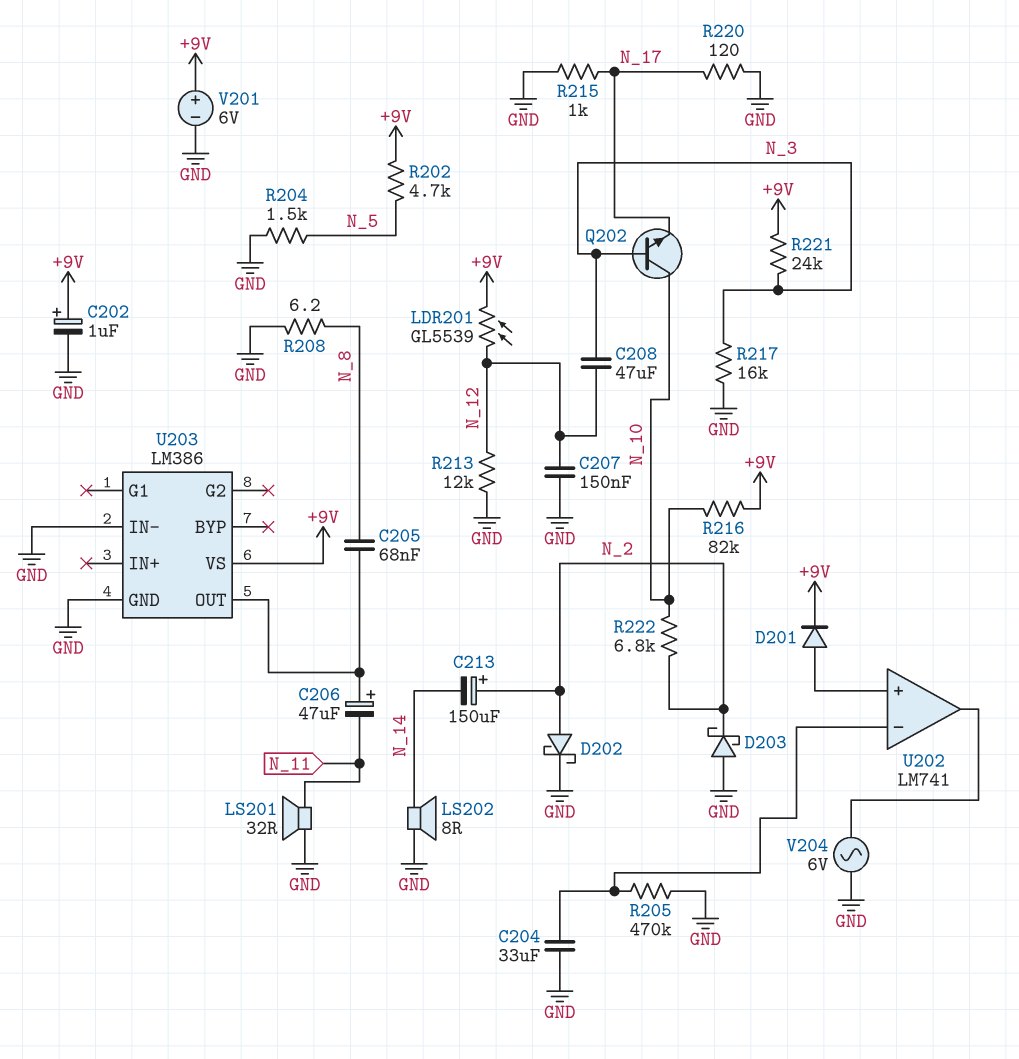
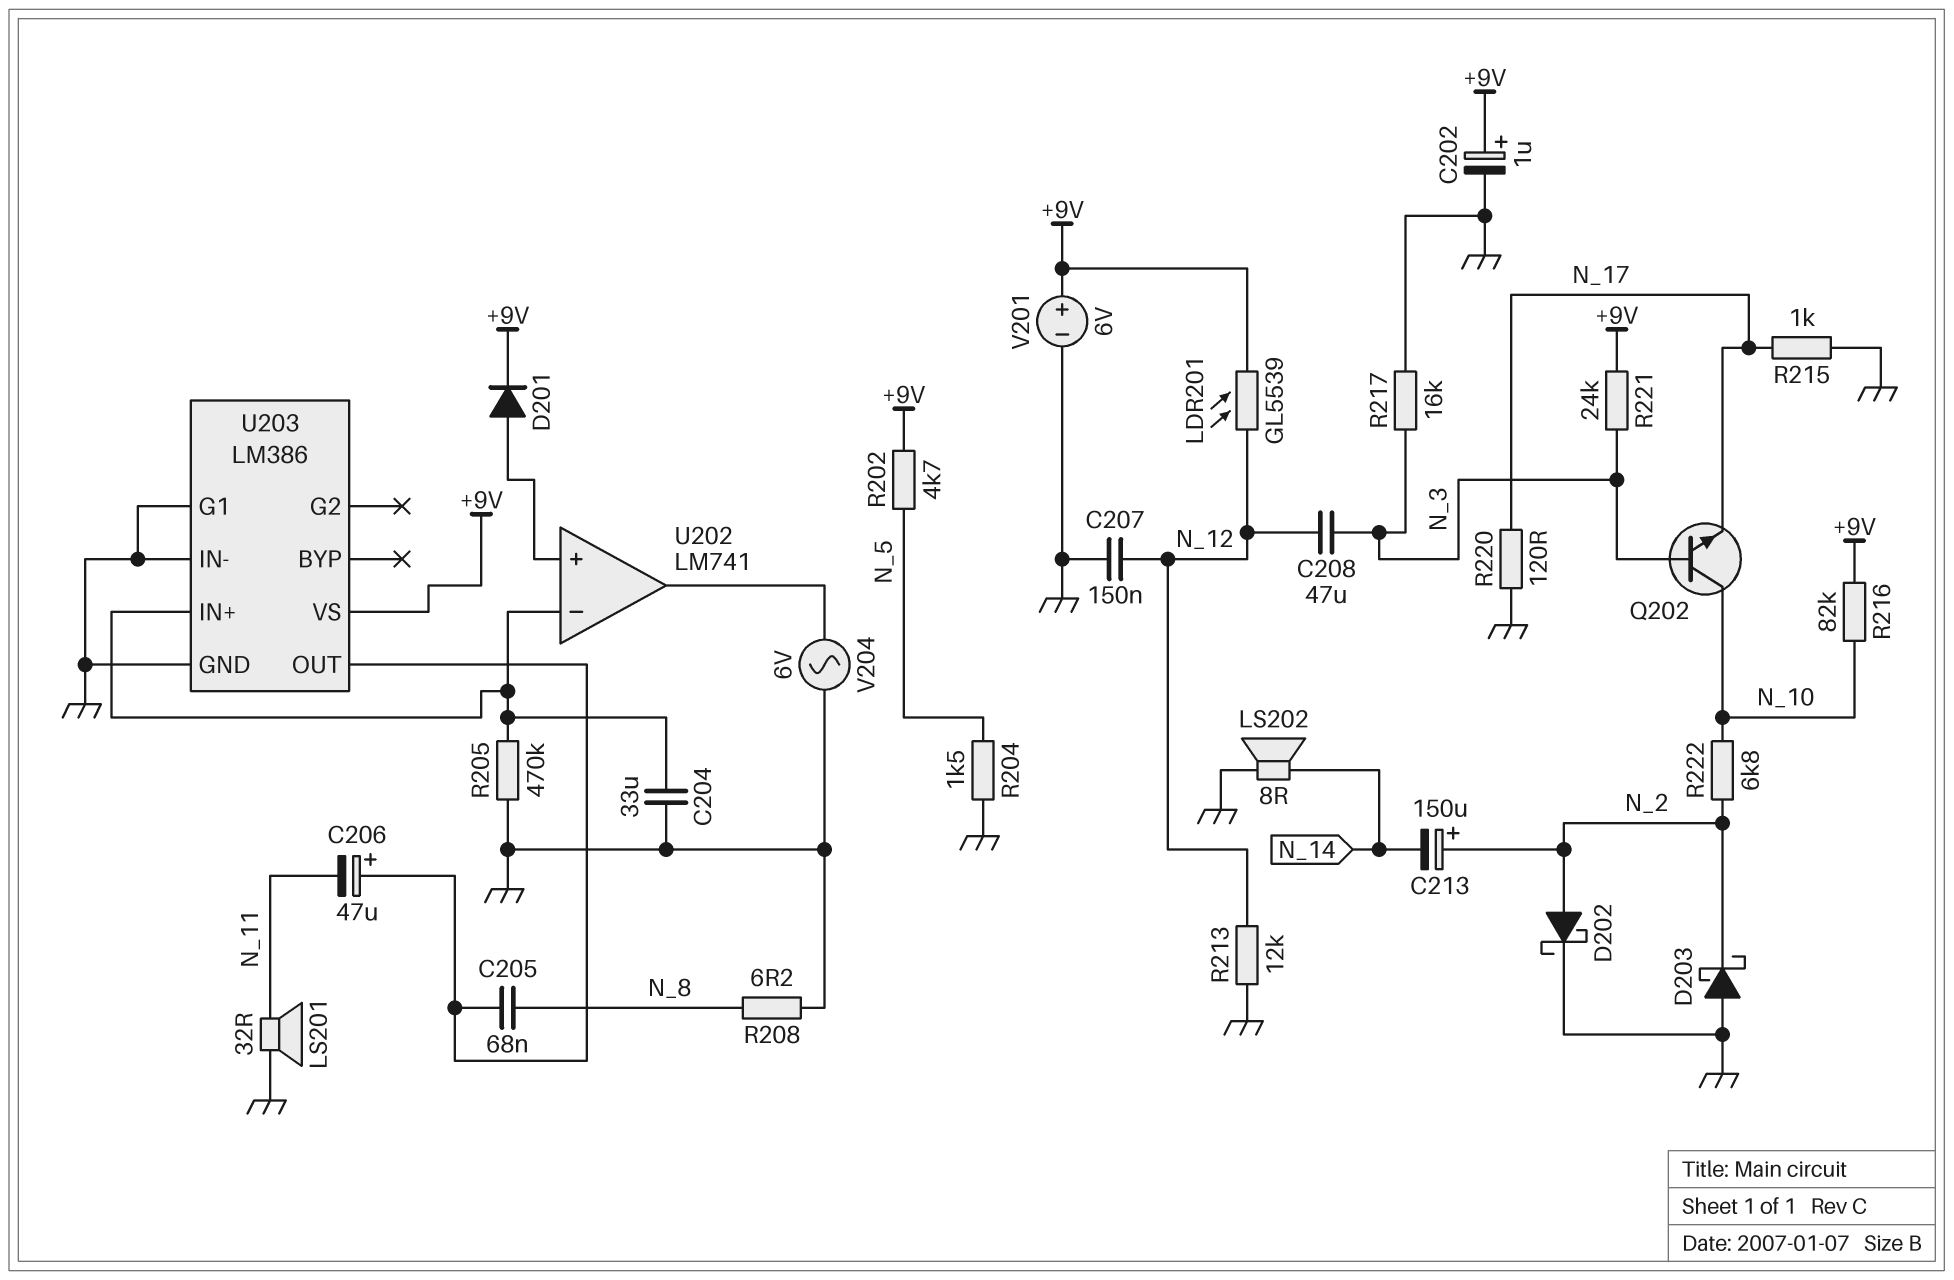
U203 pin G1: none -> GND
U203 pin IN+: none -> U202/in-

